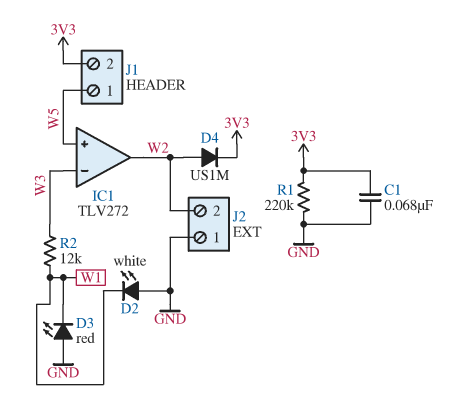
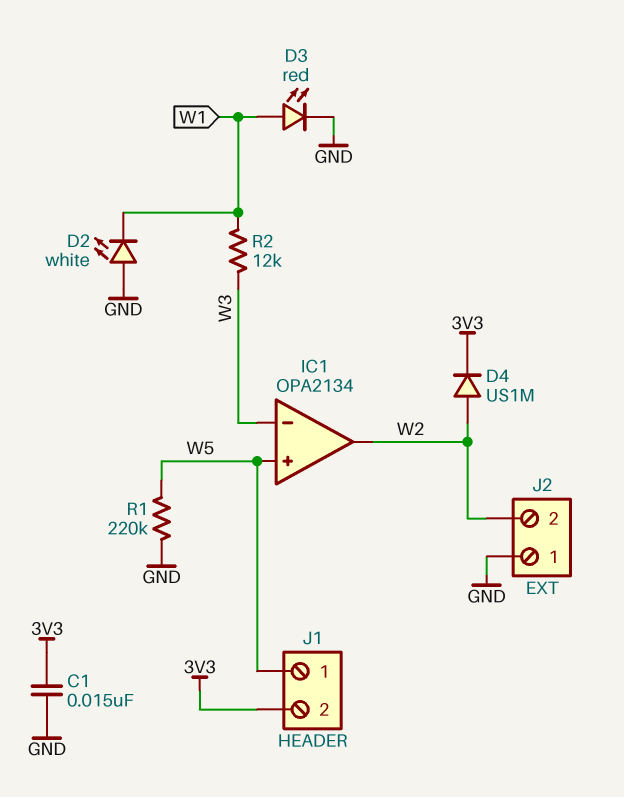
C1: 68nF (3V3, GND) -> 15nF (3V3, GND)
D3: LED red (A GND, K W1) -> LED red (A W1, K GND)
IC1: TLV272 -> OPA2134
R1: 220k (3V3, GND) -> 220k (GND, W5)

